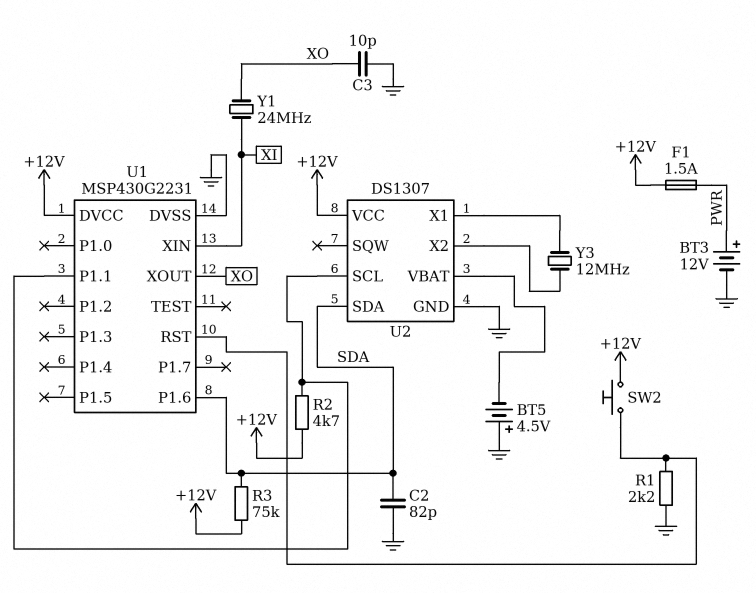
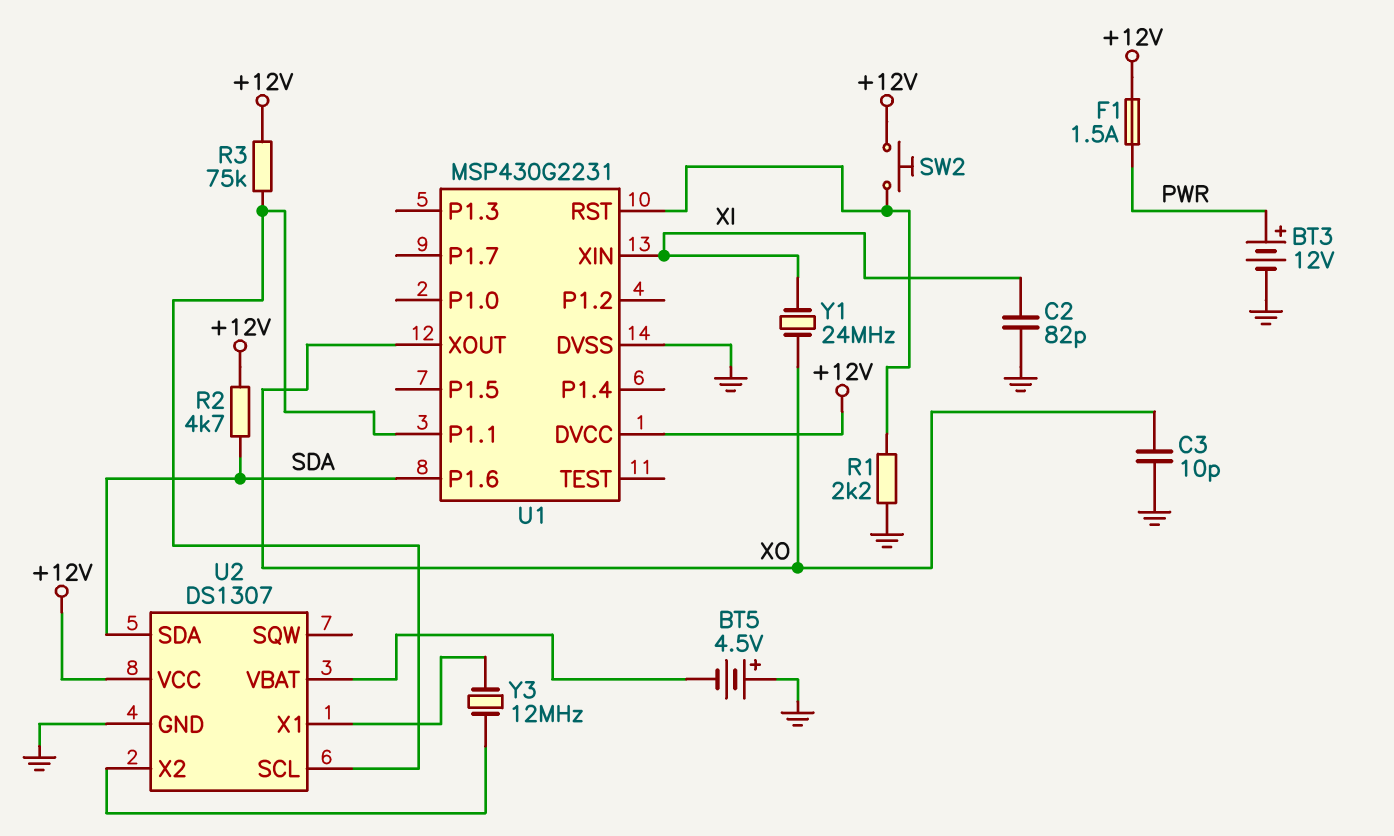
C2: 82pF (GND, SDA) -> 82pF (GND, XI)
R2: 4.7k (+12V, U1/P1.1) -> 4.7k (+12V, SDA)
R3: 75k (+12V, SDA) -> 75k (+12V, U1/P1.1)

